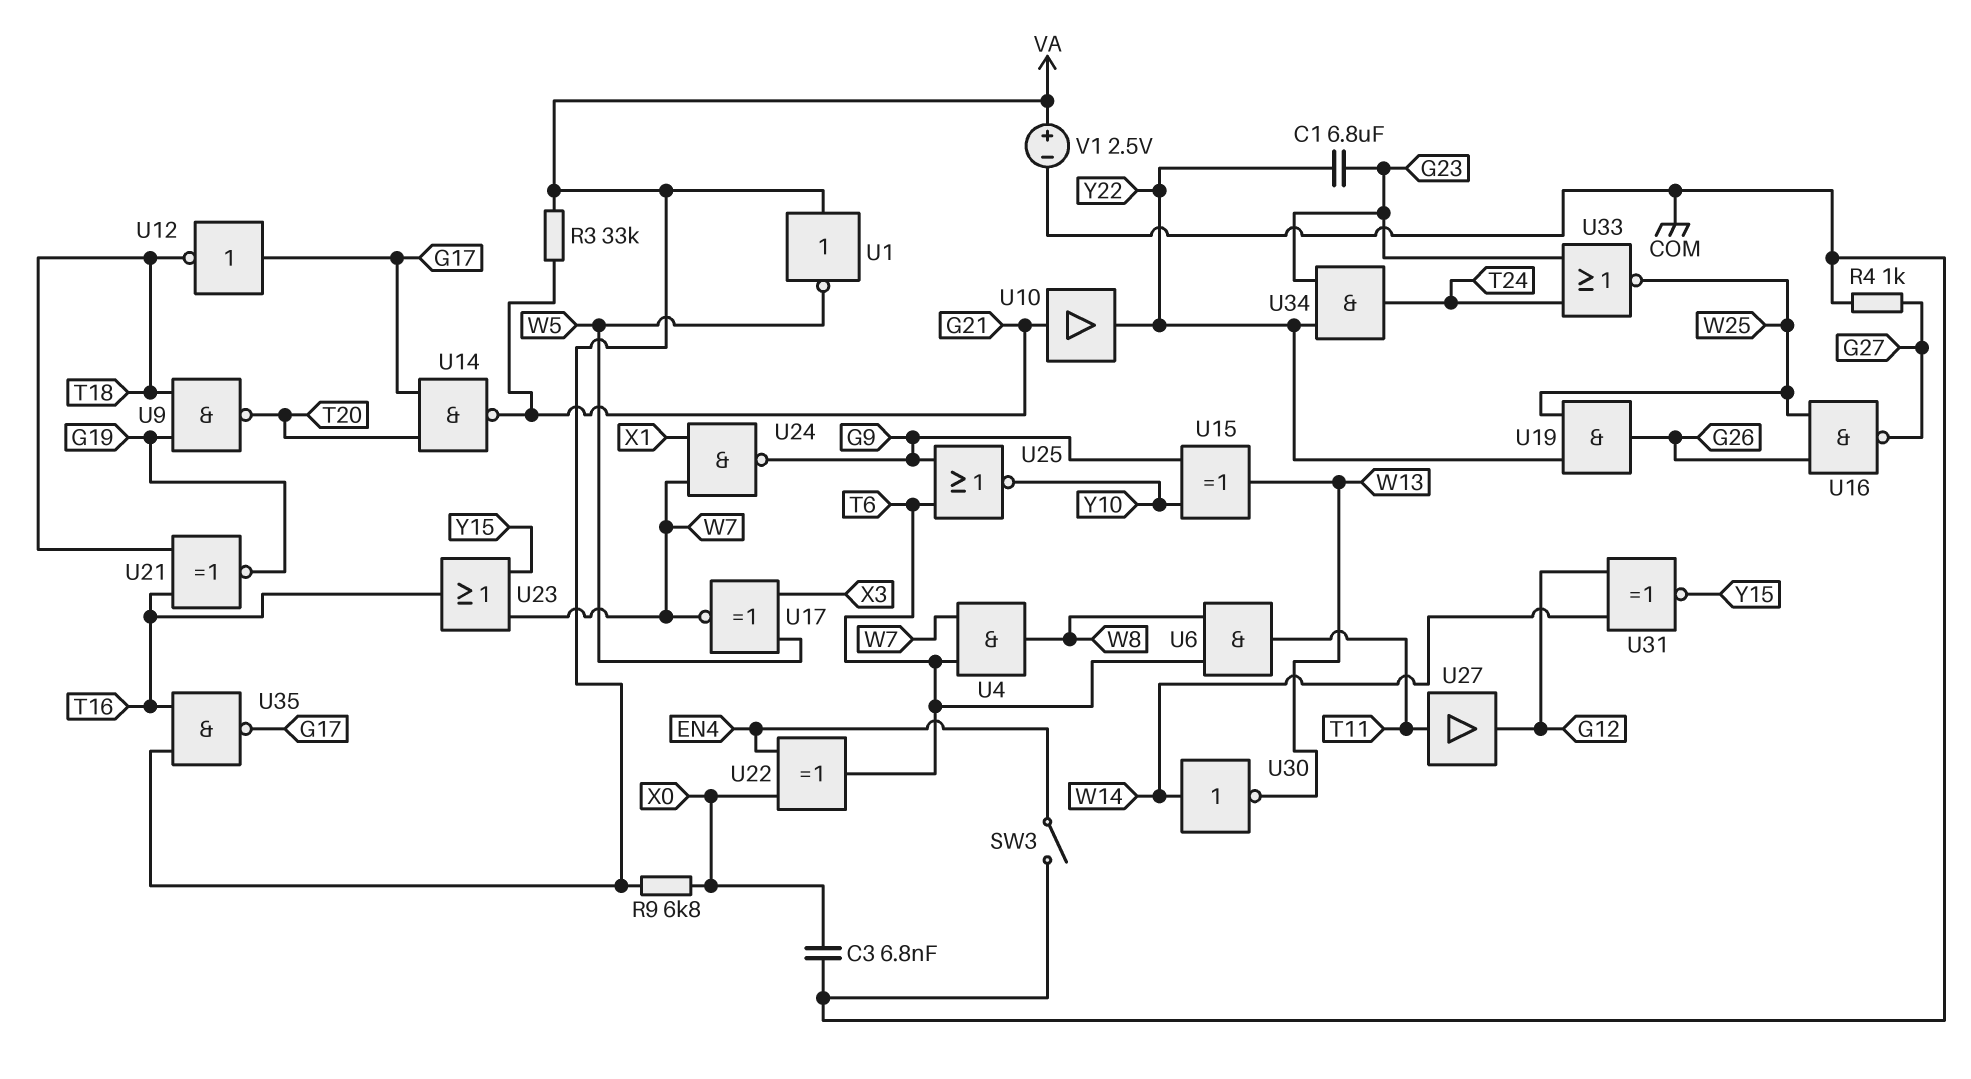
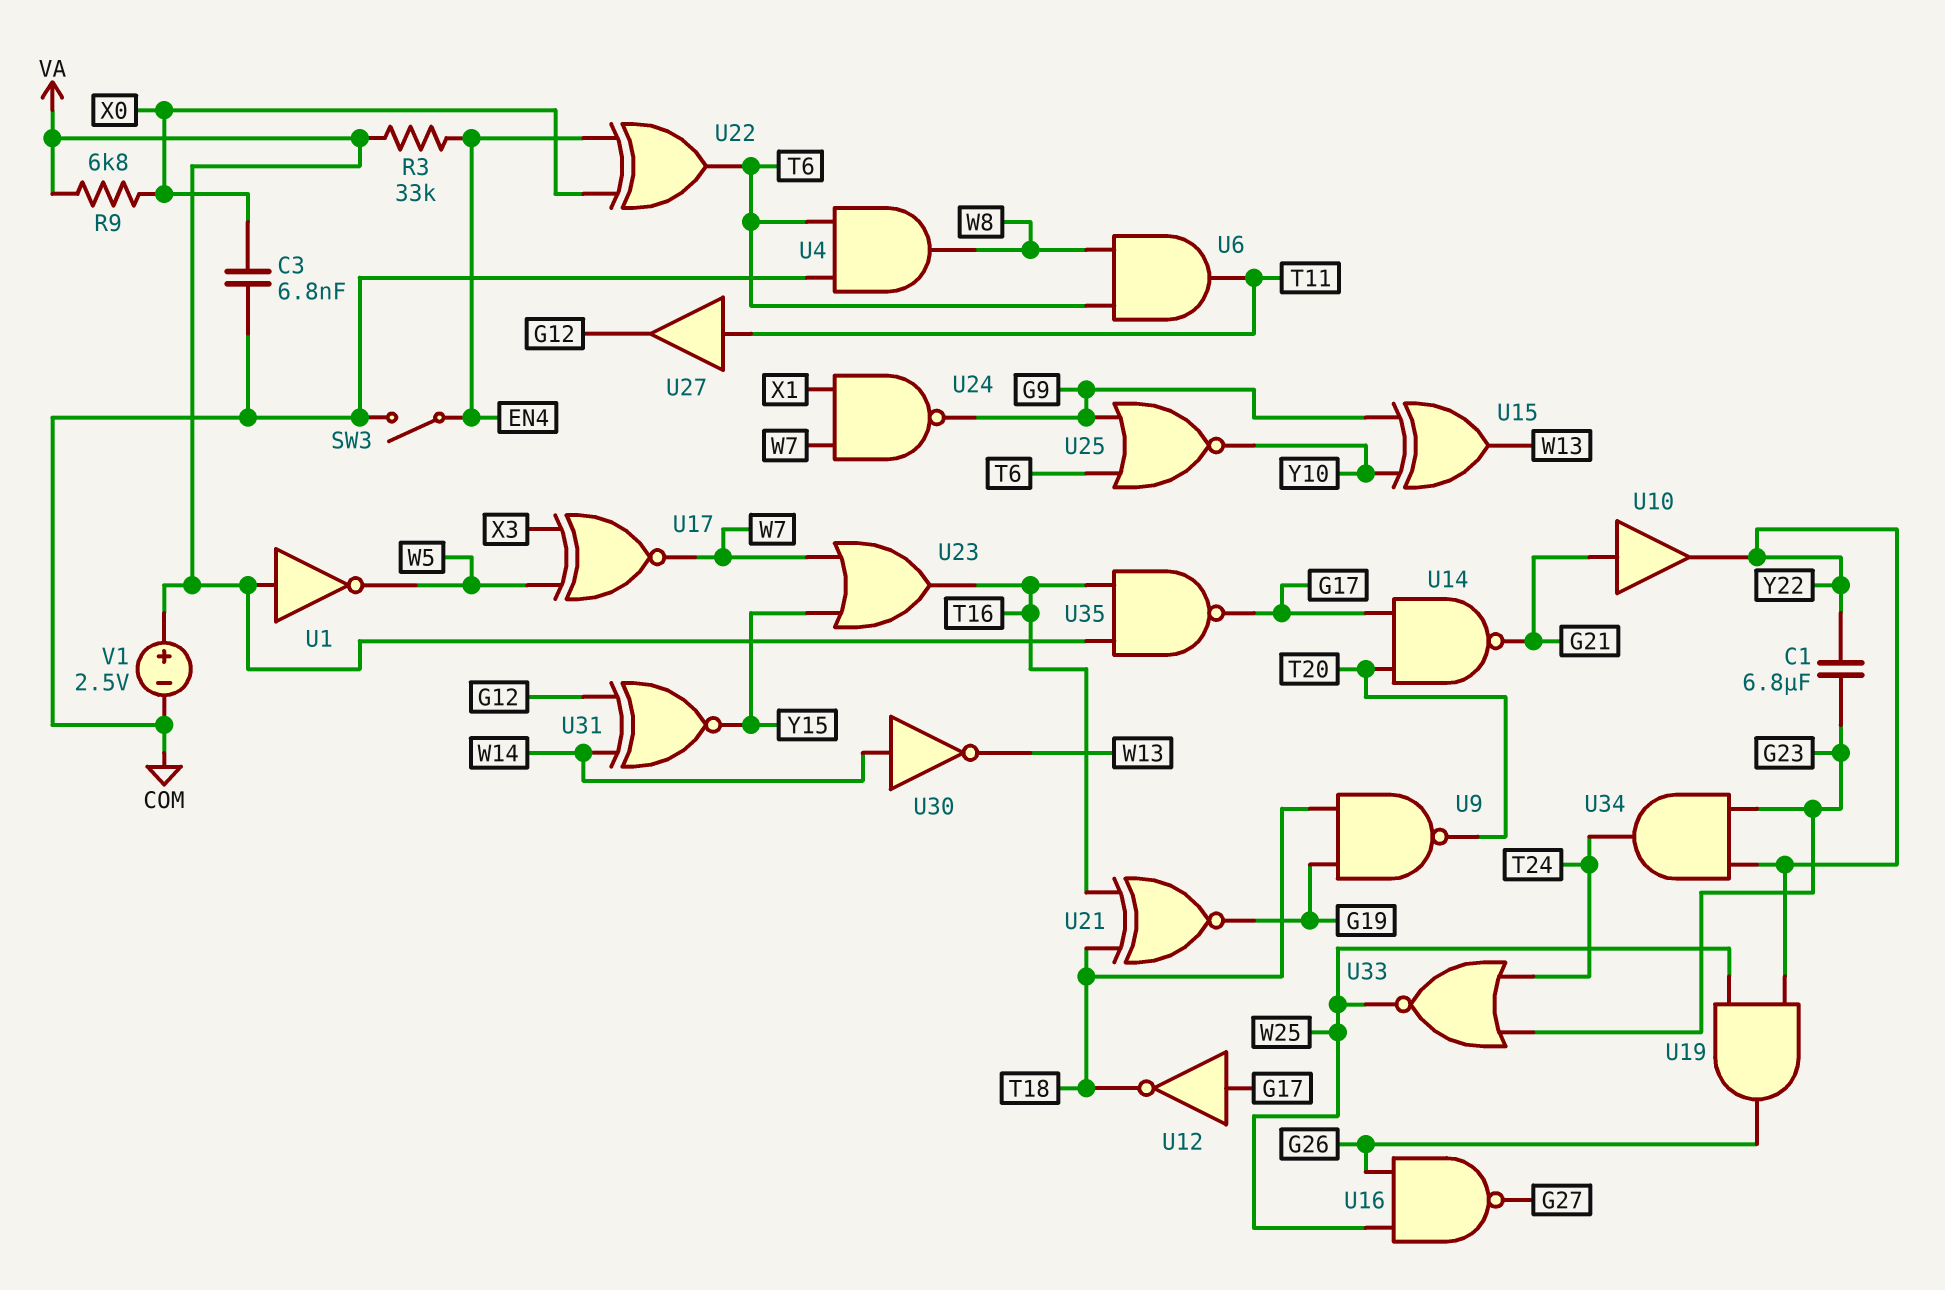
R3: 33k (G21, VA) -> 33k (EN4, VA)
R4: 1k (COM, G27) -> none
U4: AND (in T6, in W7, out W8) -> AND (in COM, in T6, out W8)

